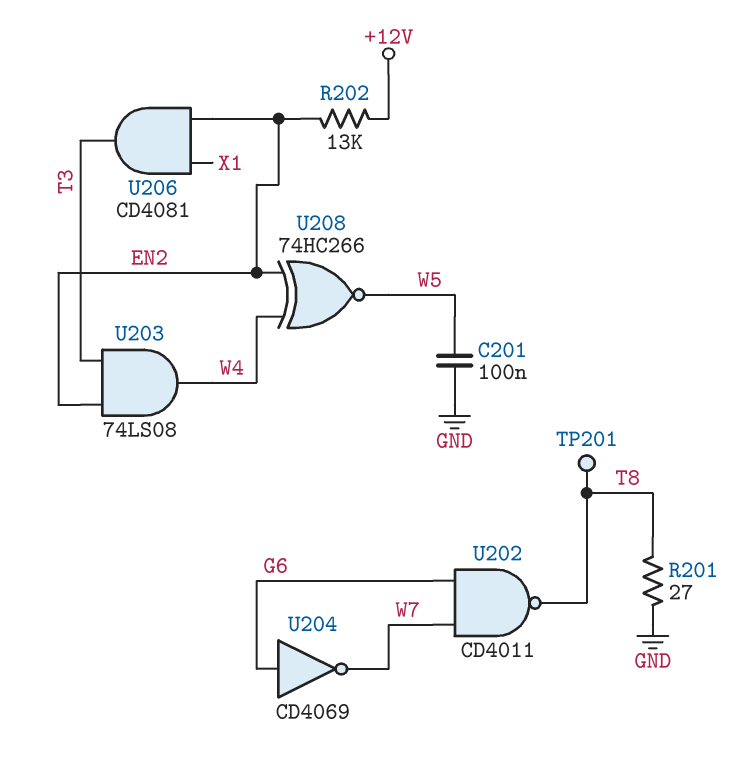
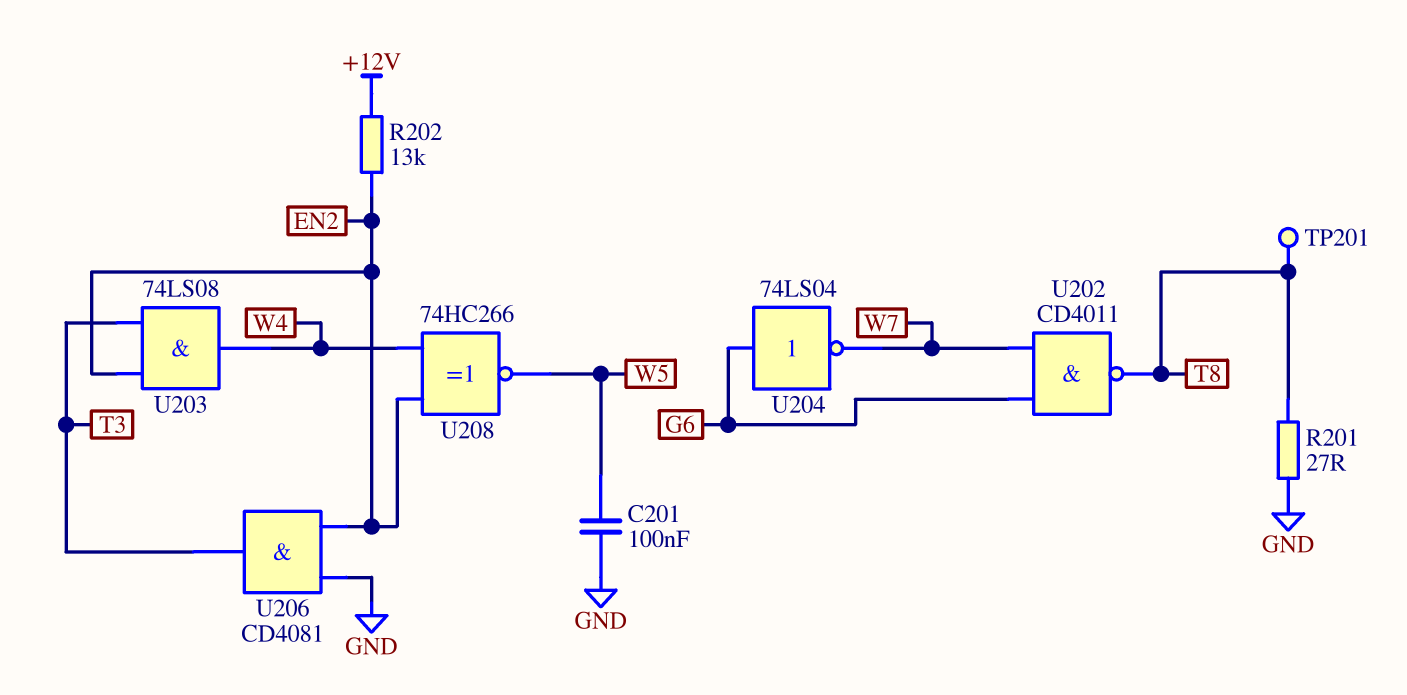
U204: NOT CD4069 (in G6, out W7) -> NOT 74LS04 (in G6, out W7)
U206: AND CD4081 (in EN2, in X1, out T3) -> AND CD4081 (in EN2, in GND, out T3)

